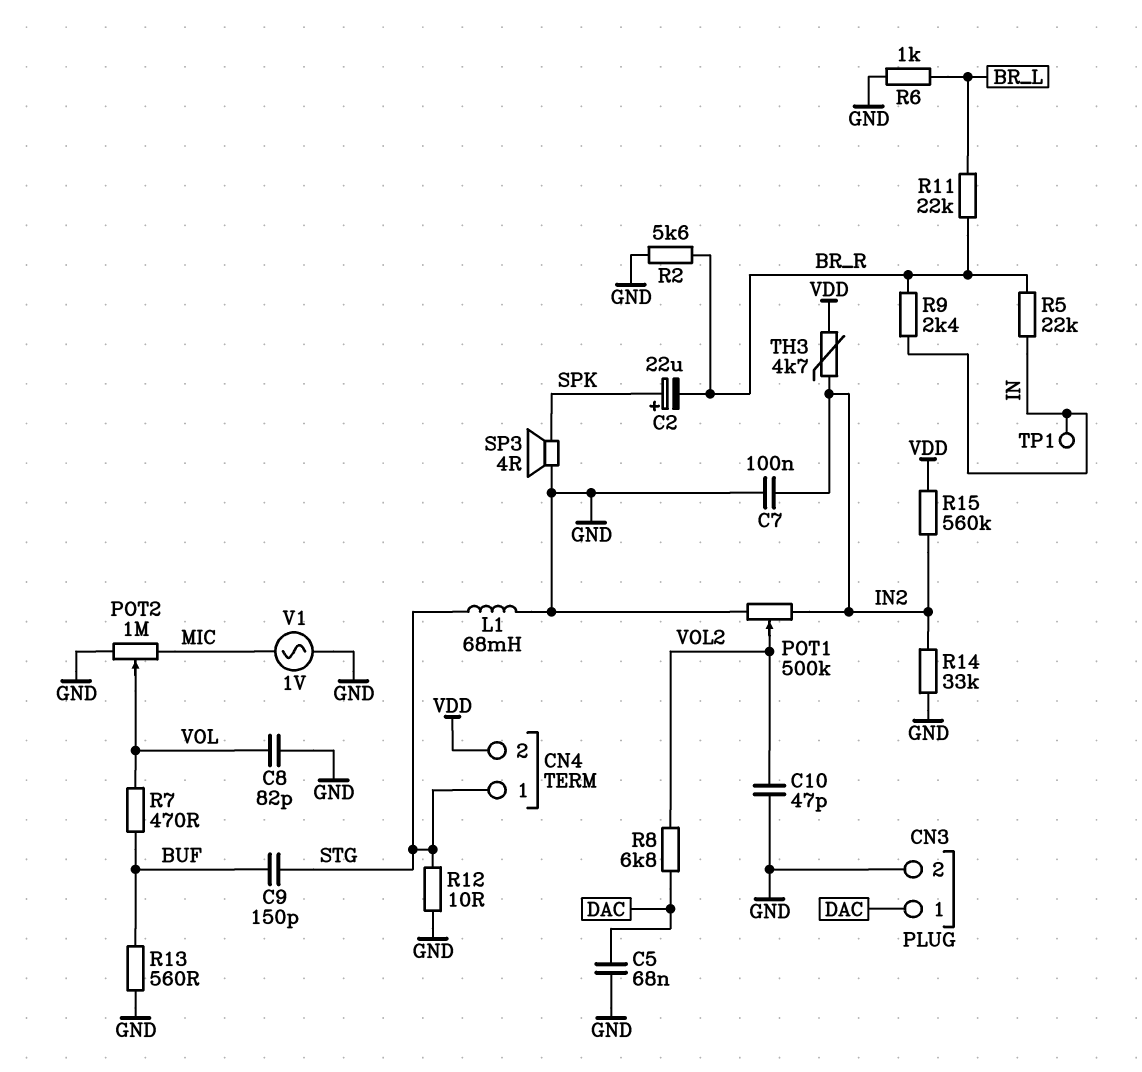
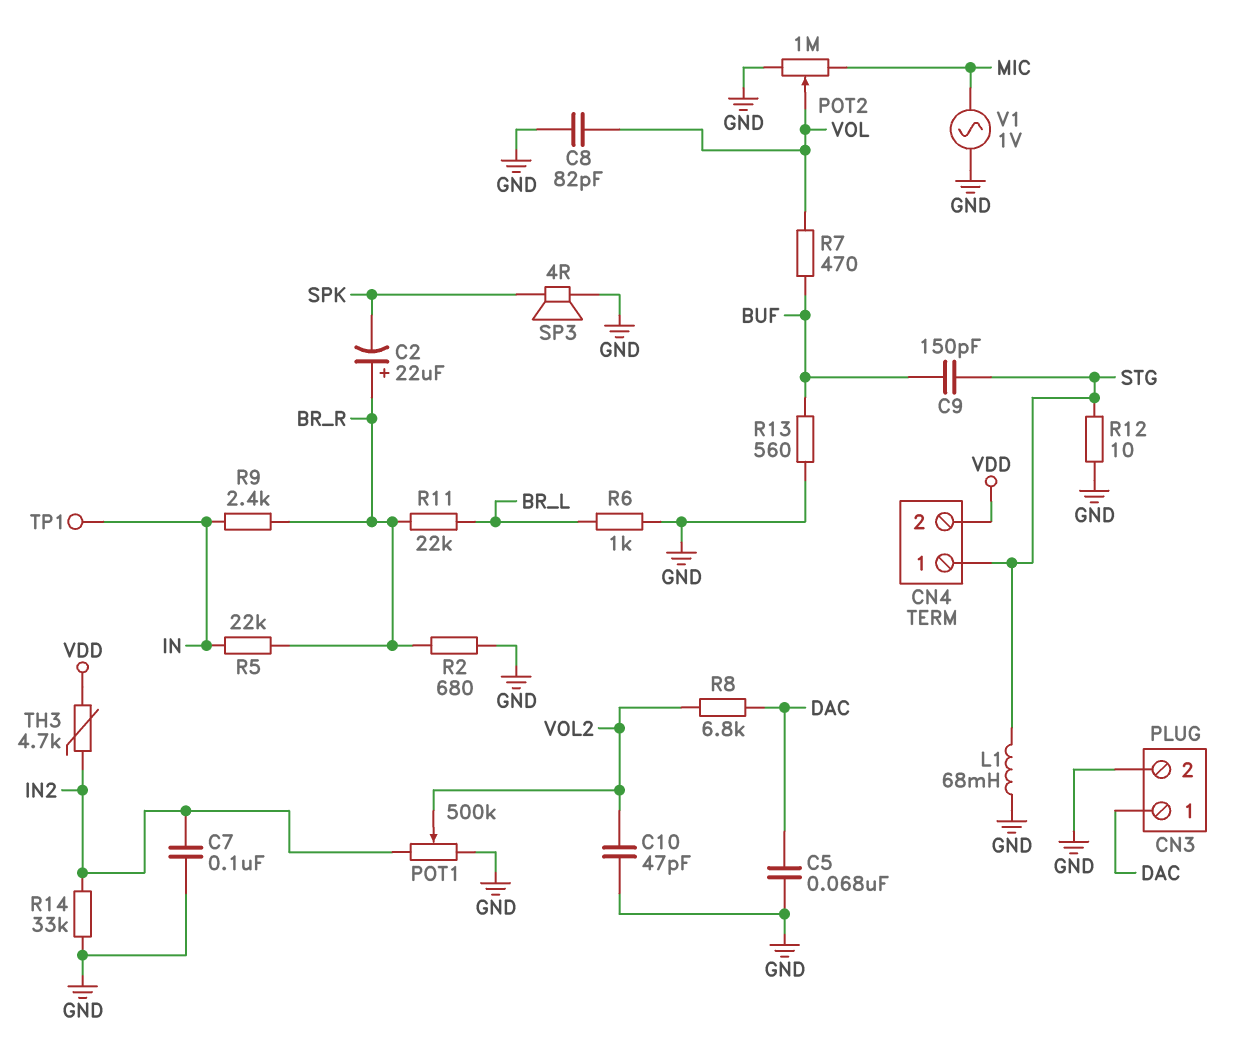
C2: 22uF (plus SPK, minus BR_R) -> 22uF (plus BR_R, minus SPK)
R2: 5.6k (BR_R, GND) -> 680 (BR_R, GND)
R15: 560k (IN2, VDD) -> none

